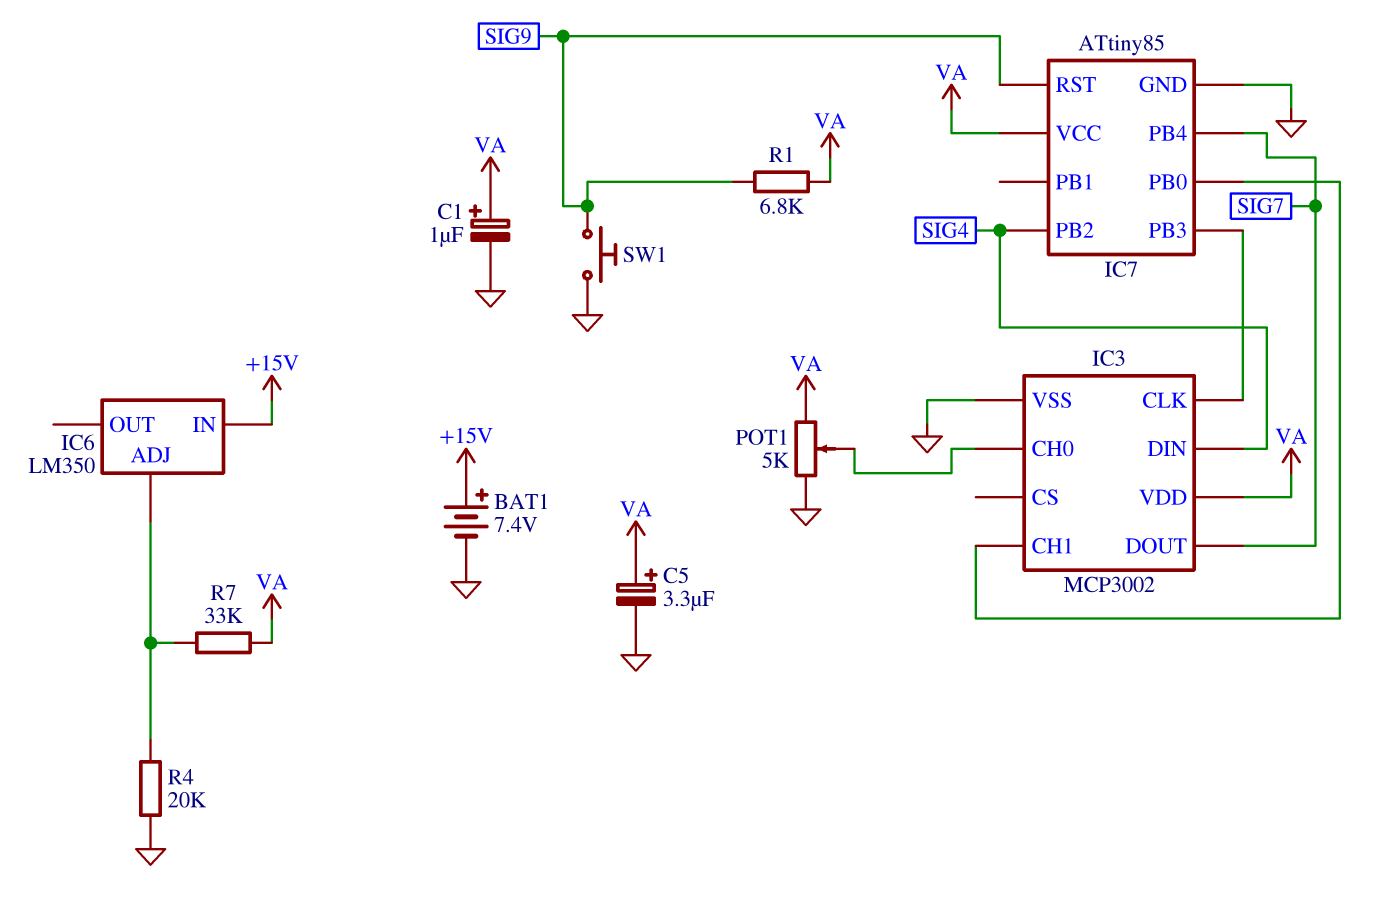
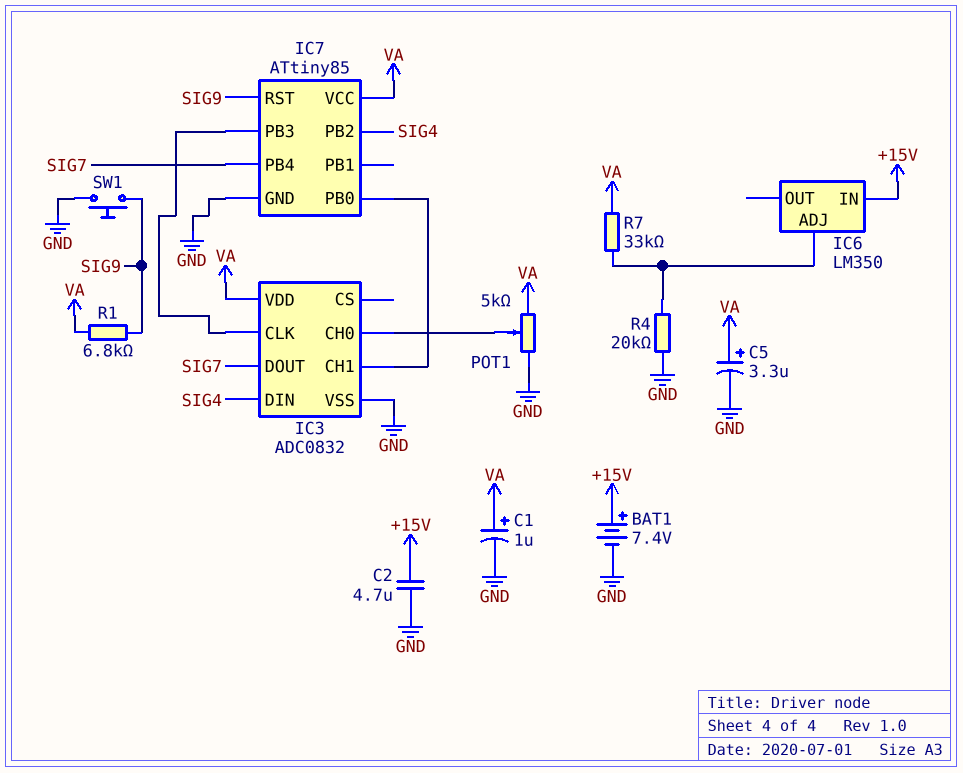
C2: none -> 4.7uF (+15V, GND)
IC3: MCP3002 -> ADC0832

